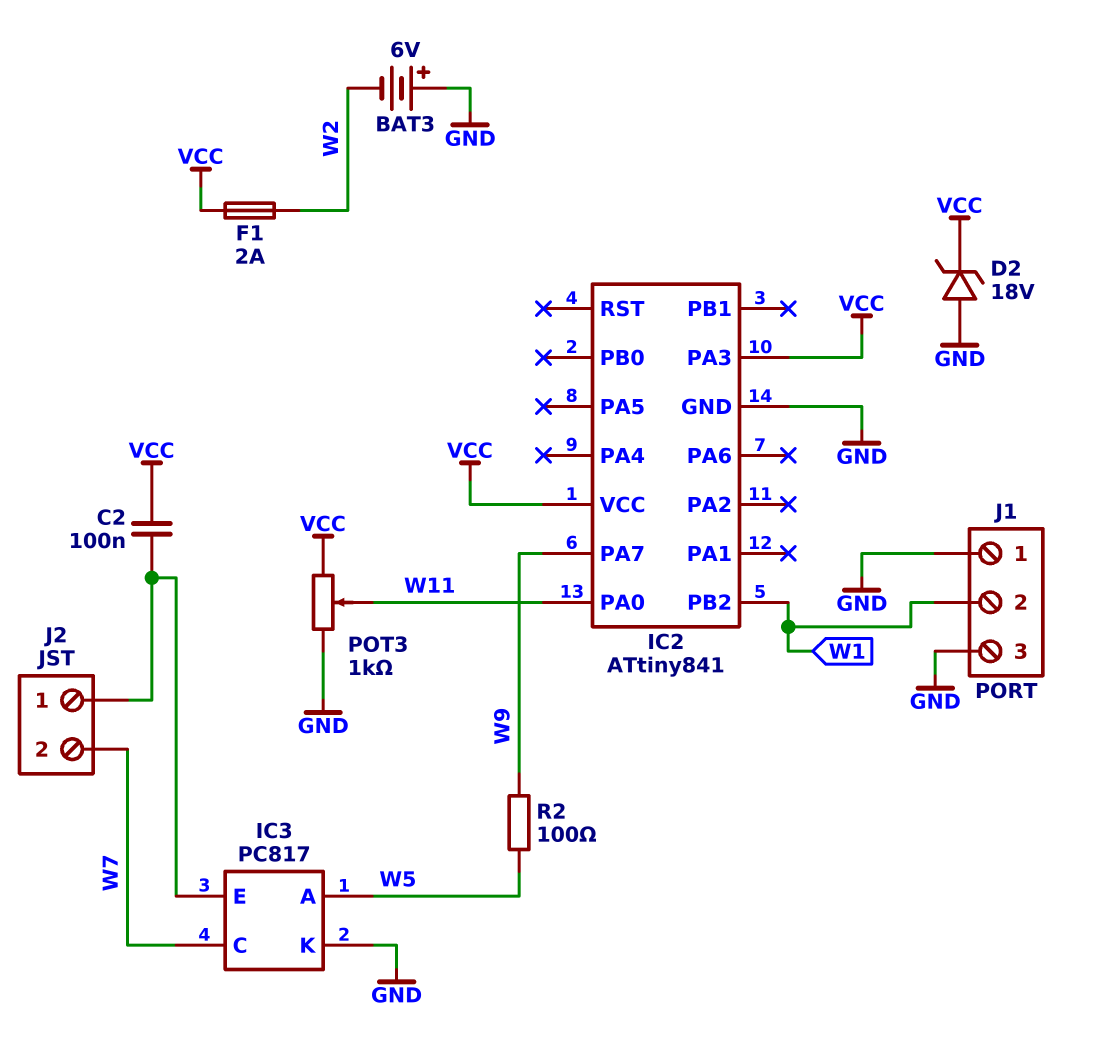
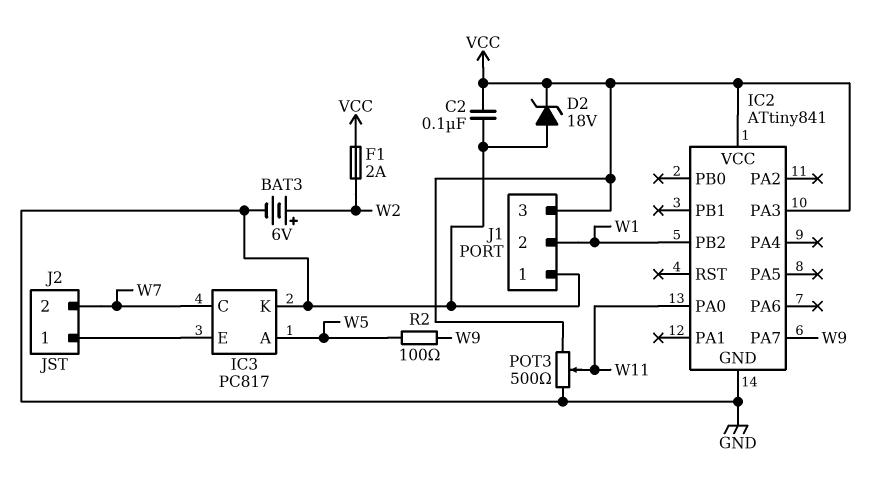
BAT3: 6V (plus GND, minus W2) -> 6V (plus W2, minus GND)
C2: 100nF (IC3/E, VCC) -> 100nF (GND, VCC)
J1 pin 3: GND -> VCC
POT3: 1k (GND, VCC, wiper W11) -> 500 (GND, VCC, wiper W11)

